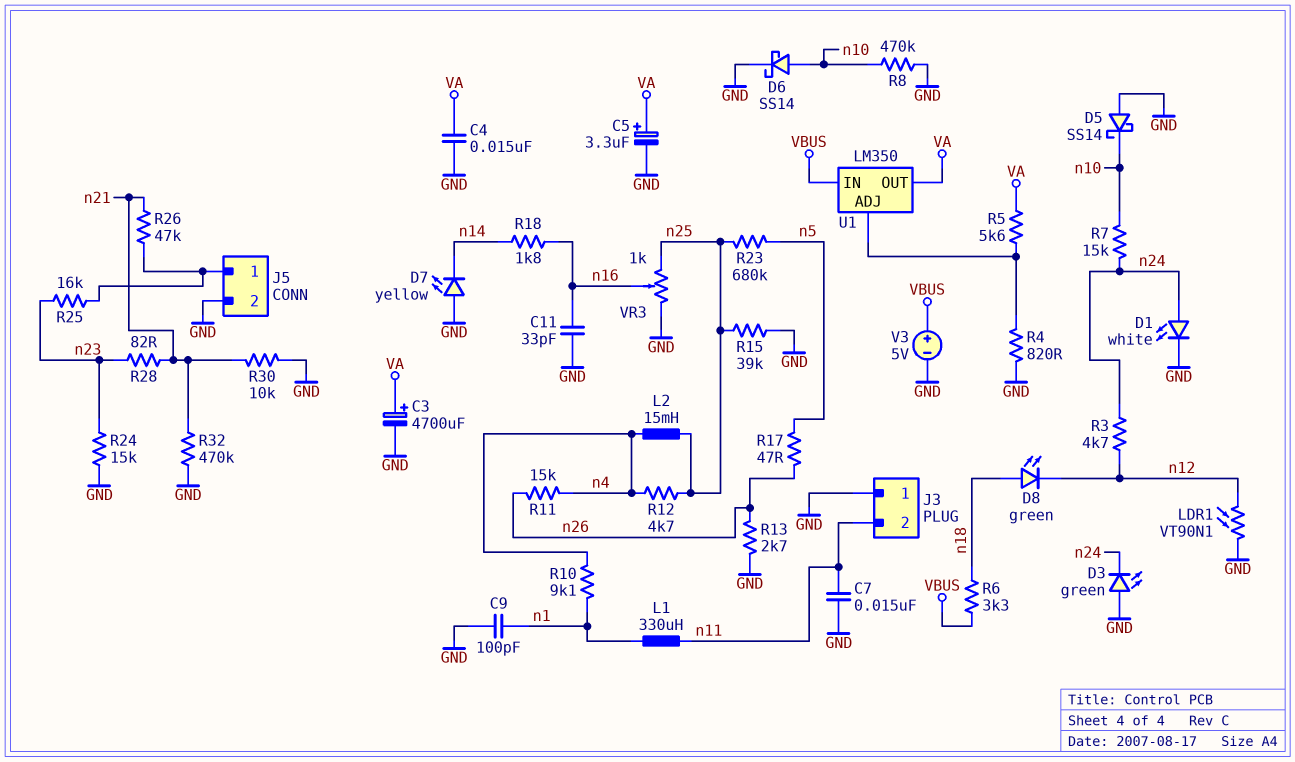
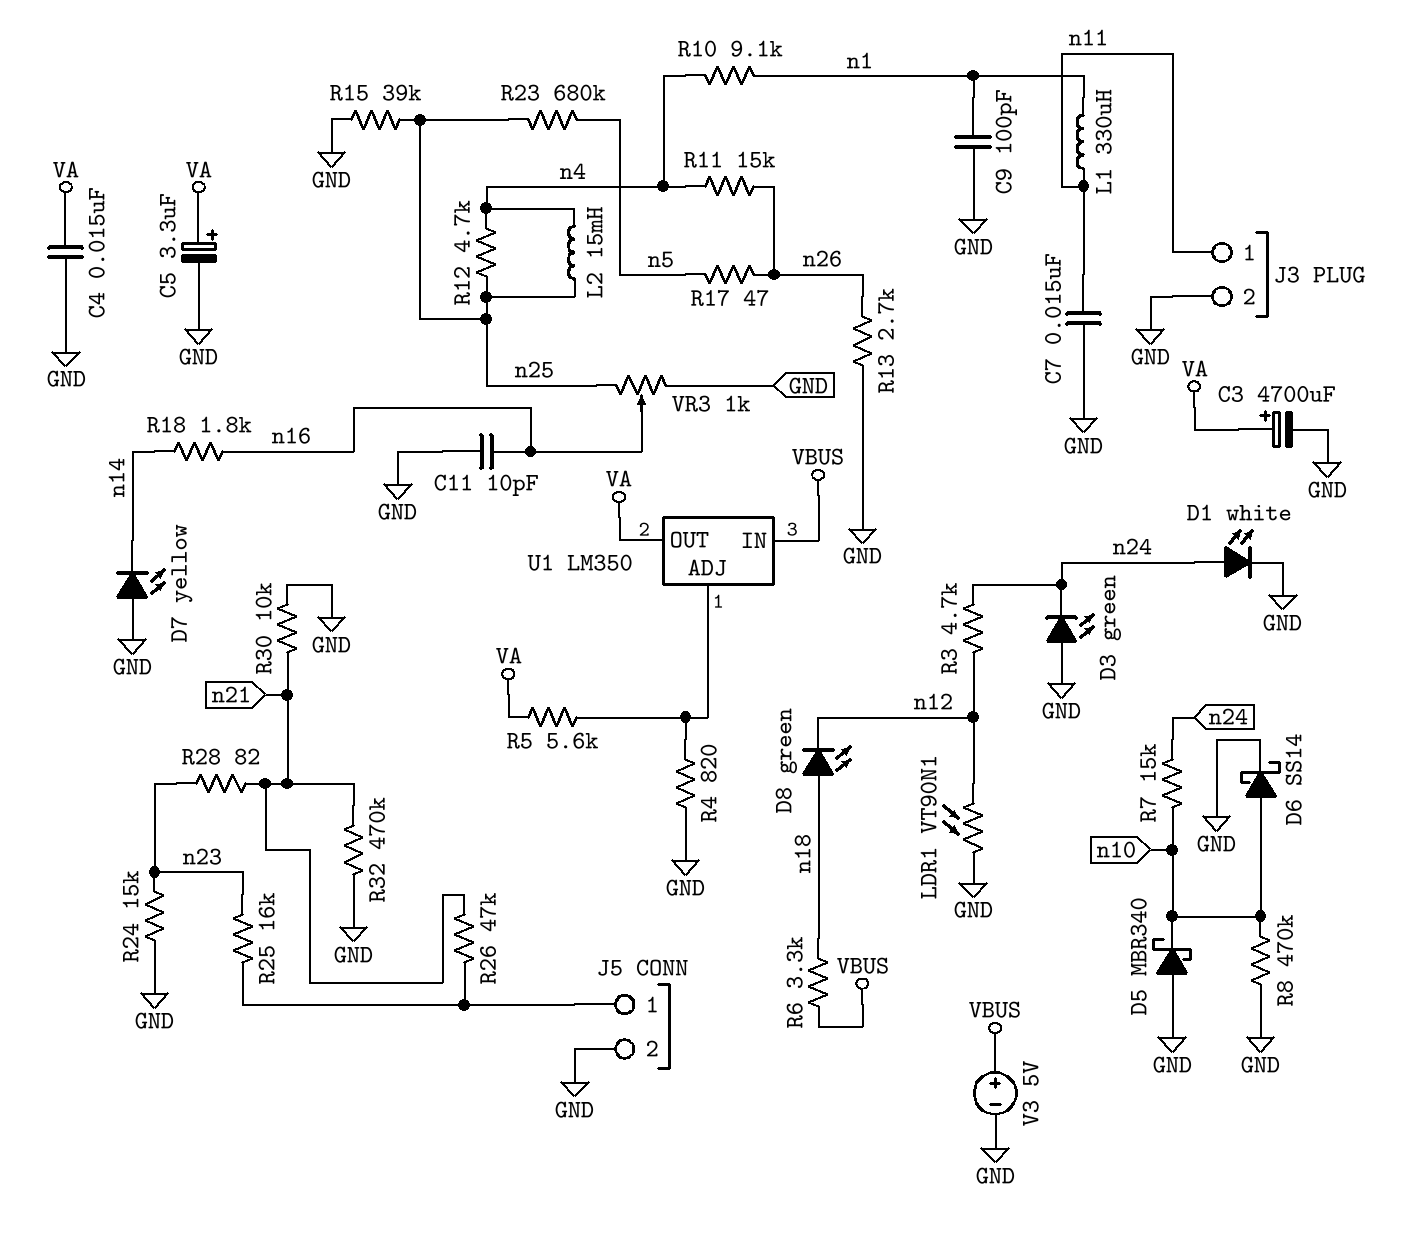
C11: 33pF (GND, n16) -> 10pF (GND, n16)
D5: schottky SS14 (A GND, K n10) -> schottky MBR340 (A GND, K n10)
J3 pin 1: GND -> n11
J3 pin 2: n11 -> GND

